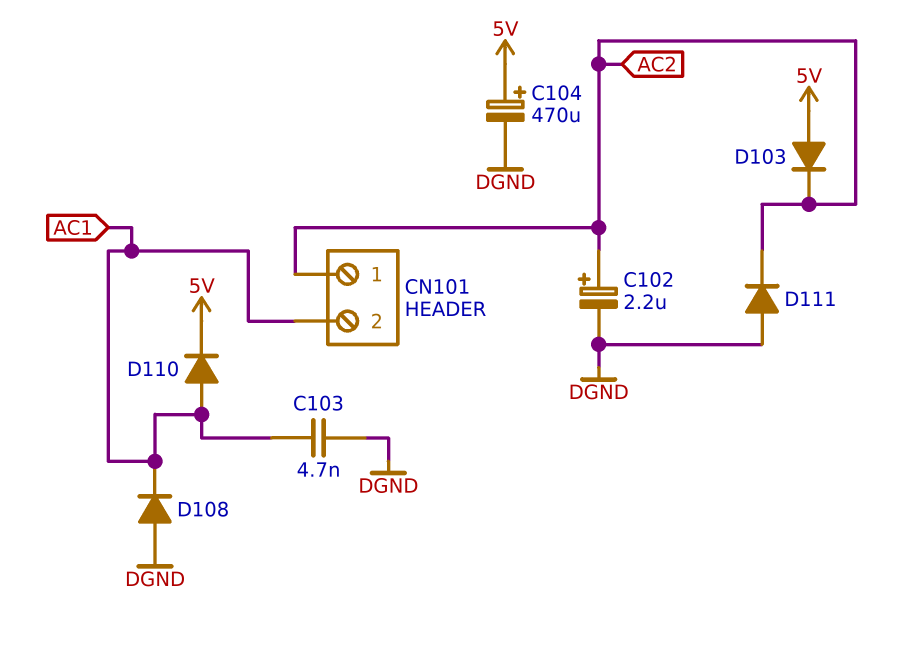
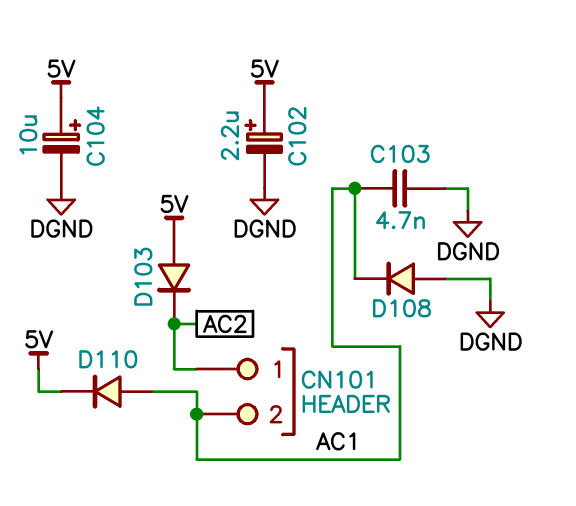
C102: 2.2uF (plus AC2, minus DGND) -> 2.2uF (plus 5V, minus DGND)
C104: 470uF (plus 5V, minus DGND) -> 10uF (plus 5V, minus DGND)
D111: diode (A DGND, K AC2) -> none

